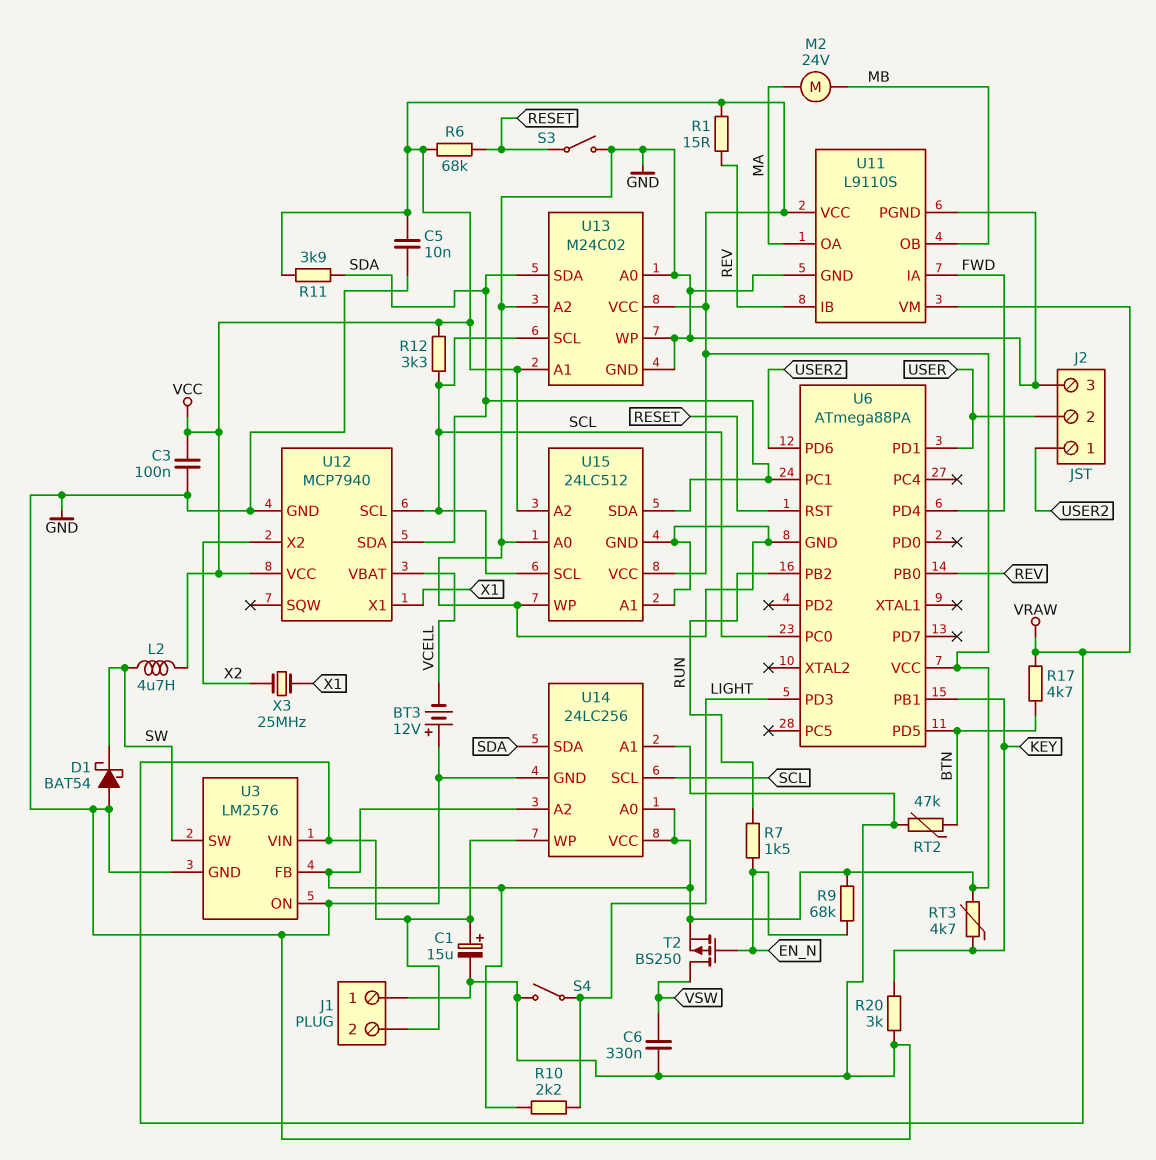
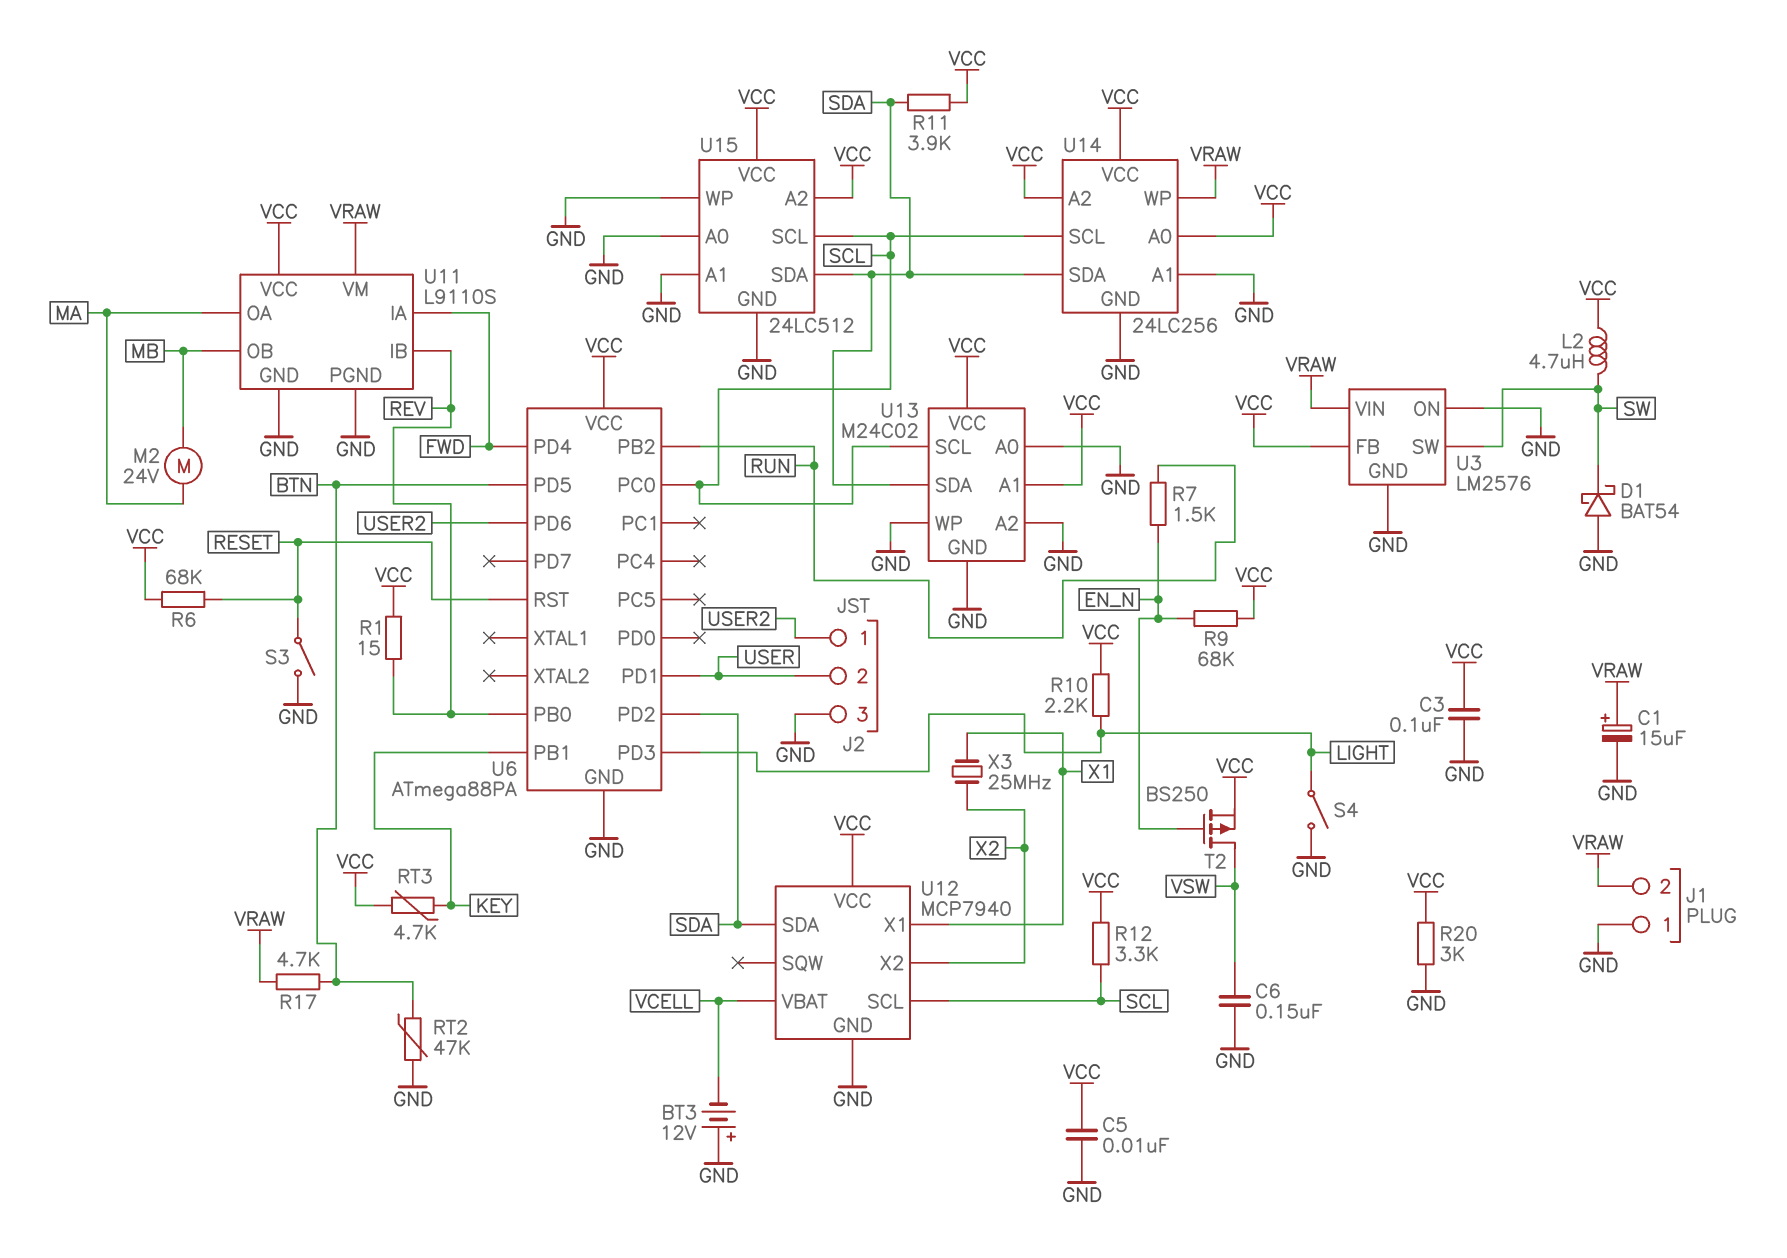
C6: 330nF (GND, VSW) -> 150nF (GND, VSW)
R20: 3k (GND, KEY) -> 3k (GND, VCC)
U6 pin PC1: SDA -> none
U6 pin PD2: none -> SDA

